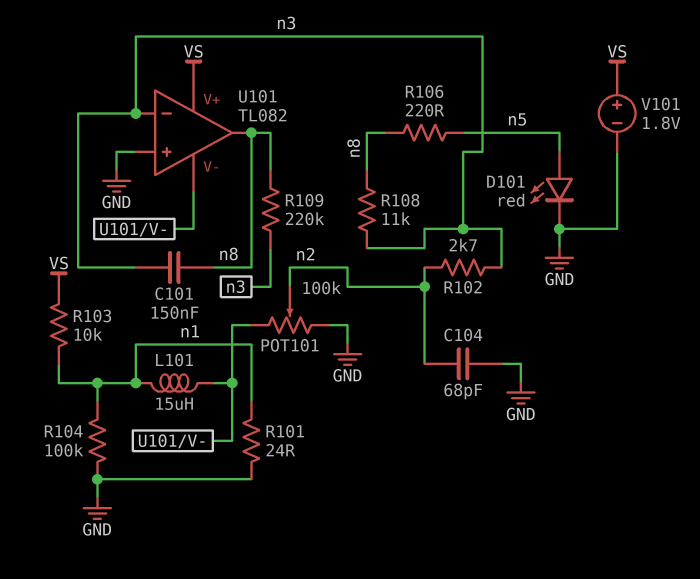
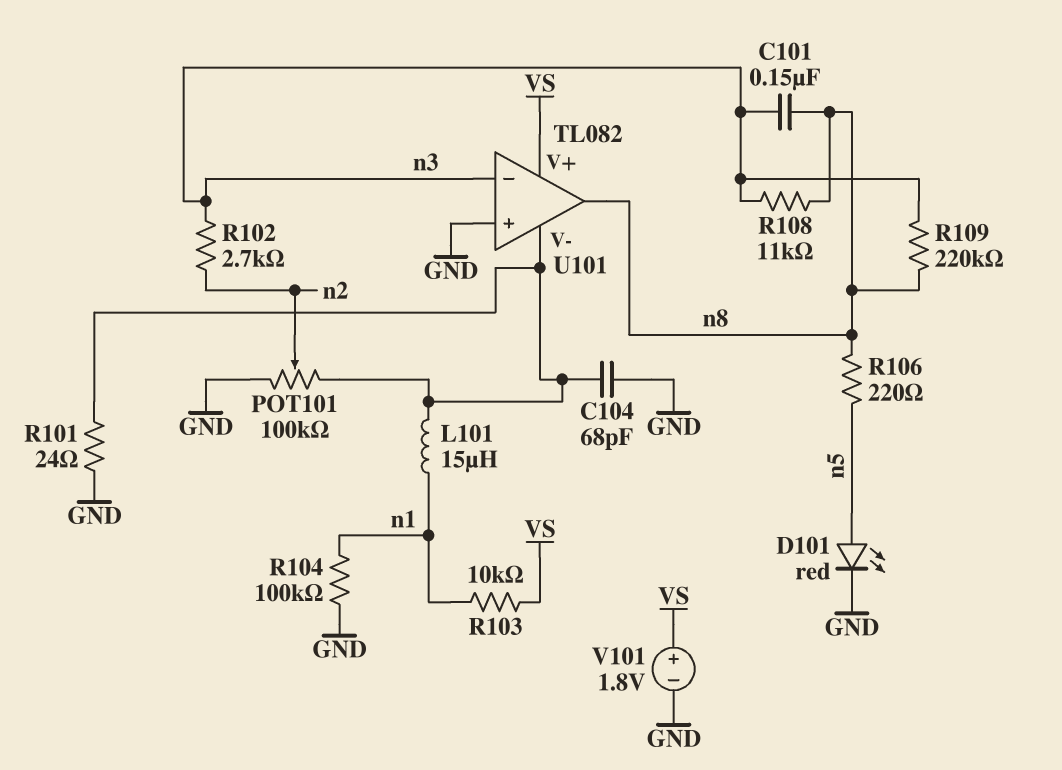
C104: 68pF (GND, n2) -> 68pF (GND, U101/V-)
R101: 24 (GND, n1) -> 24 (GND, U101/V-)

